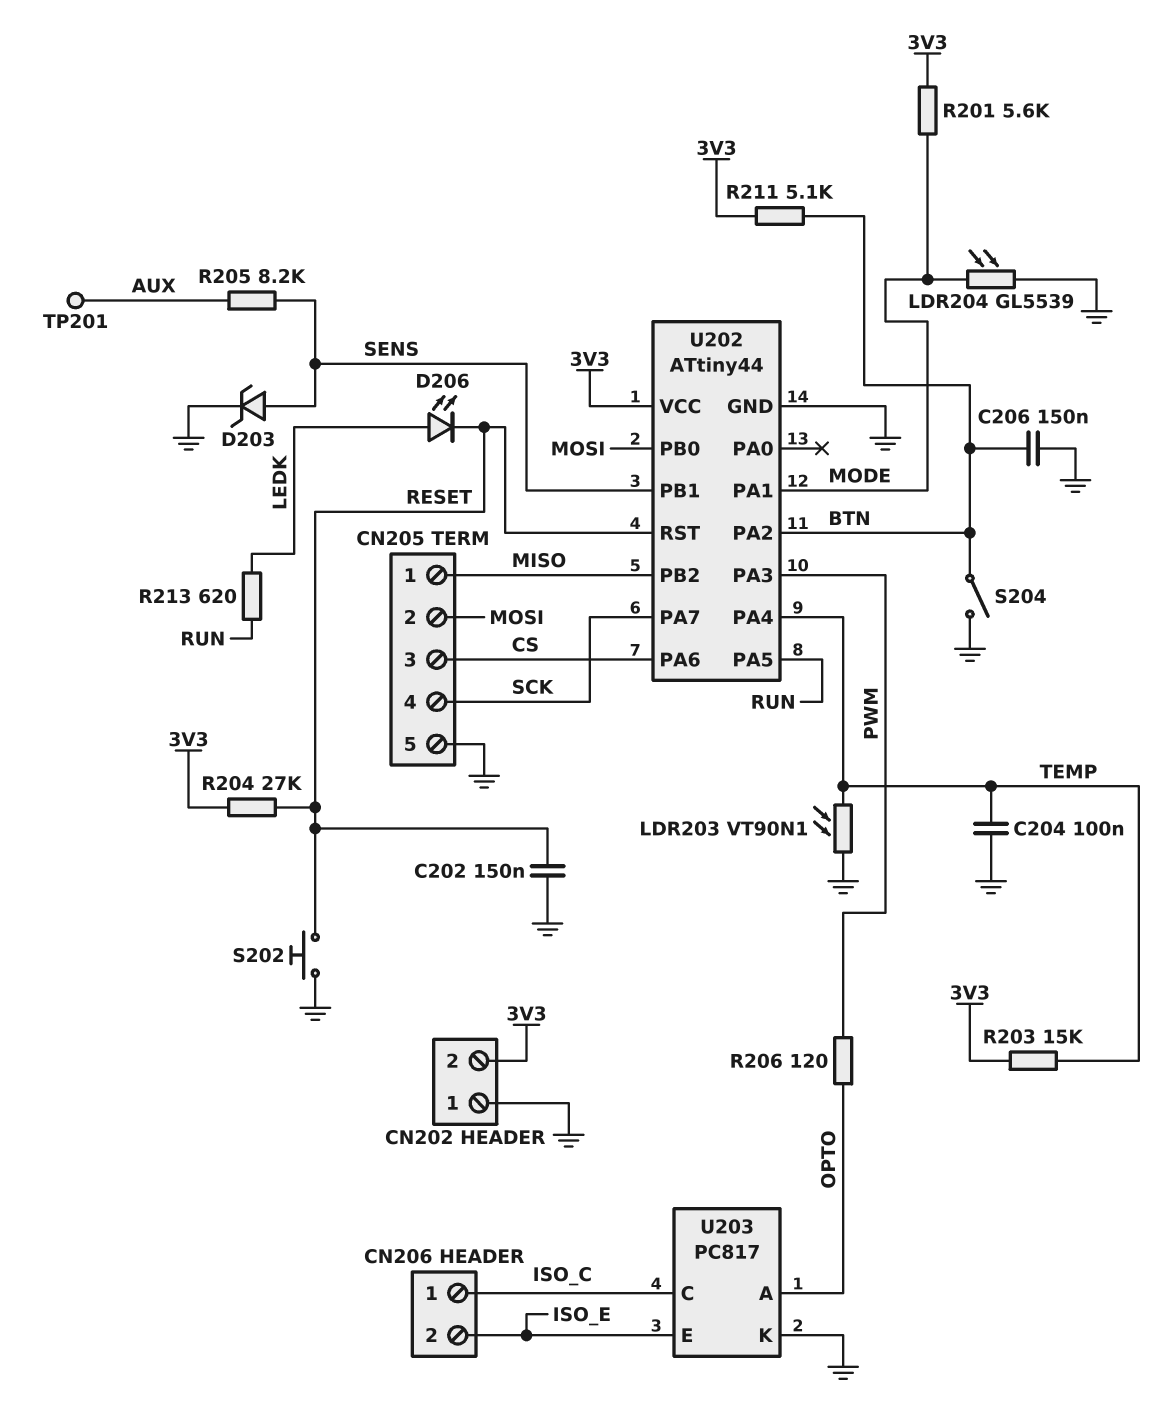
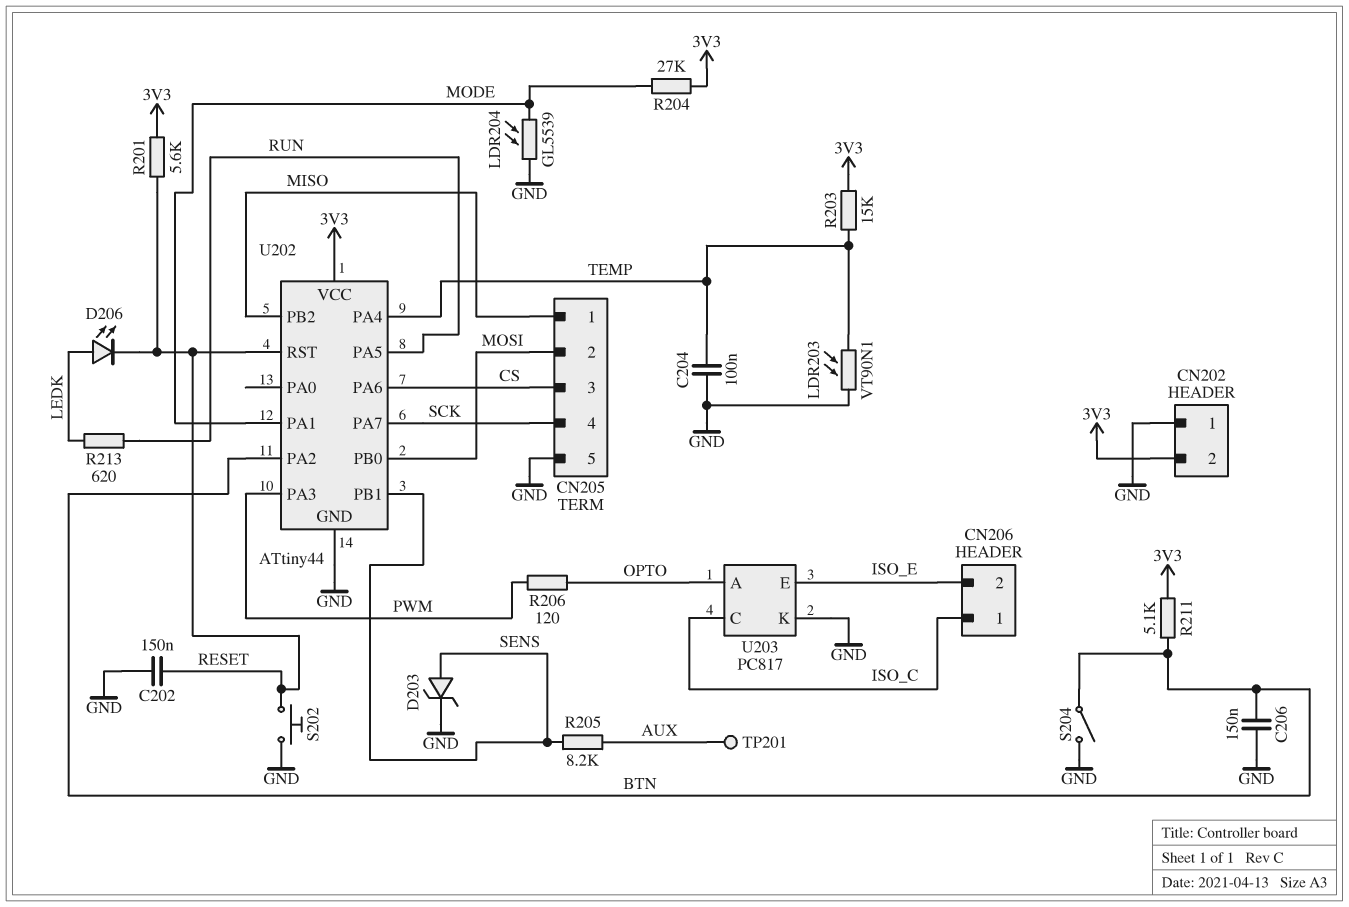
R201: 5.6k (3V3, MODE) -> 5.6k (3V3, RESET)
R204: 27k (3V3, RESET) -> 27k (3V3, MODE)

